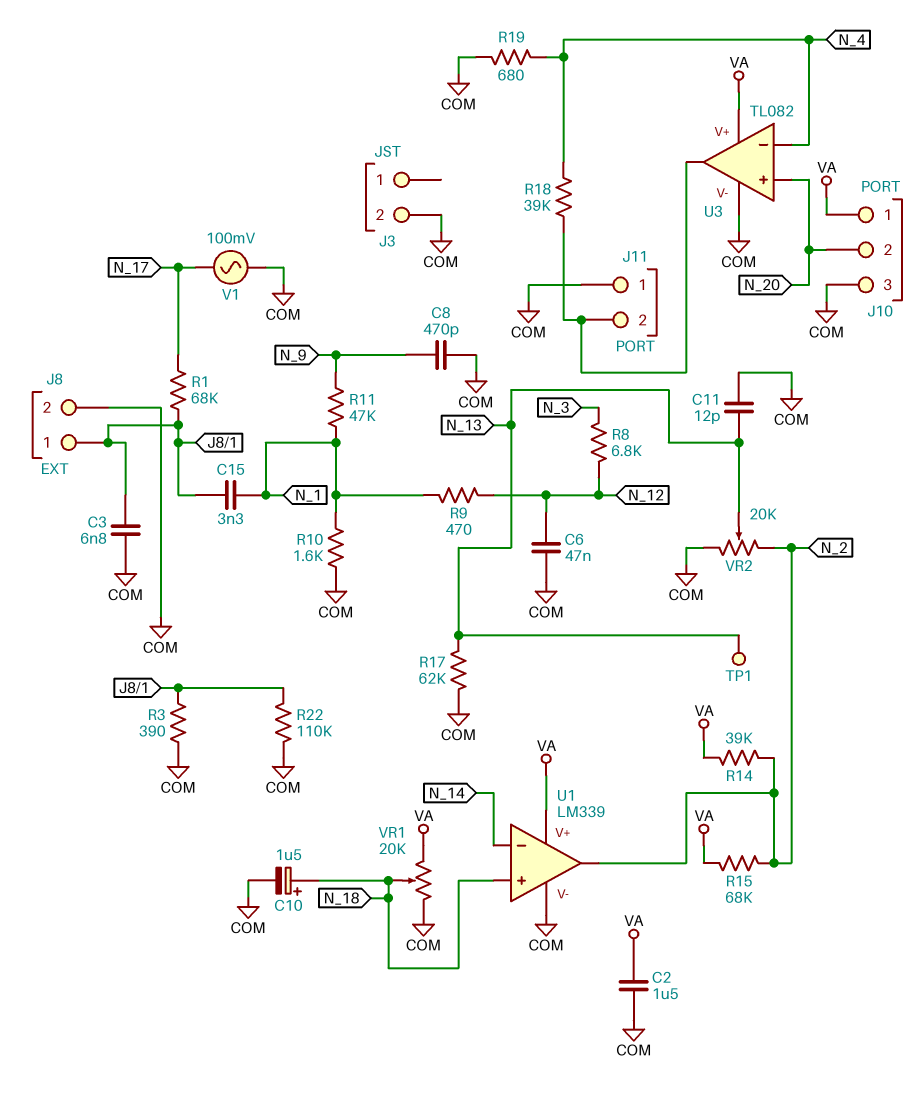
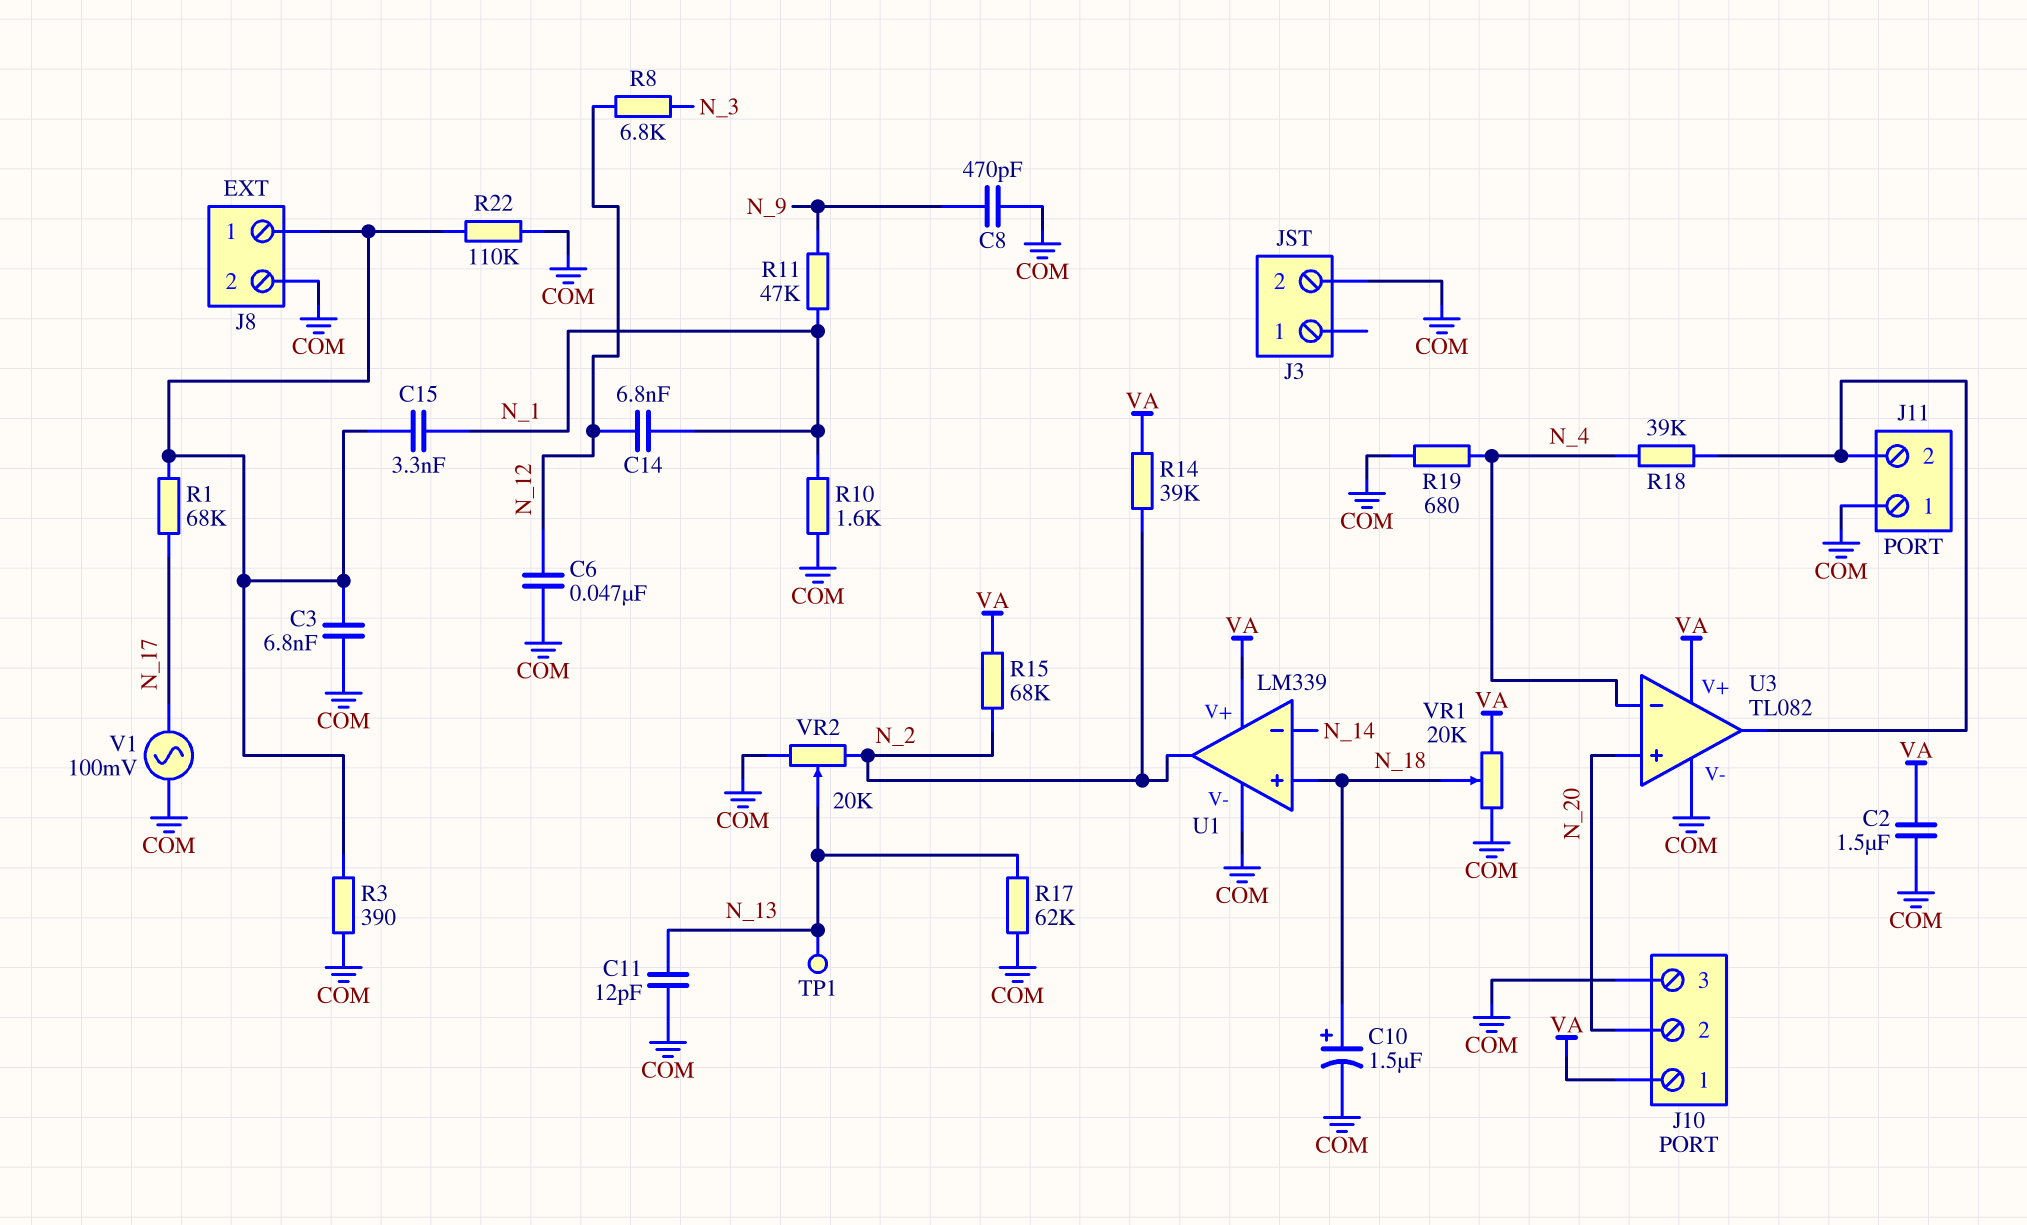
C14: none -> 6.8nF (N_1, N_12)
R9: 470 (N_1, N_12) -> none

